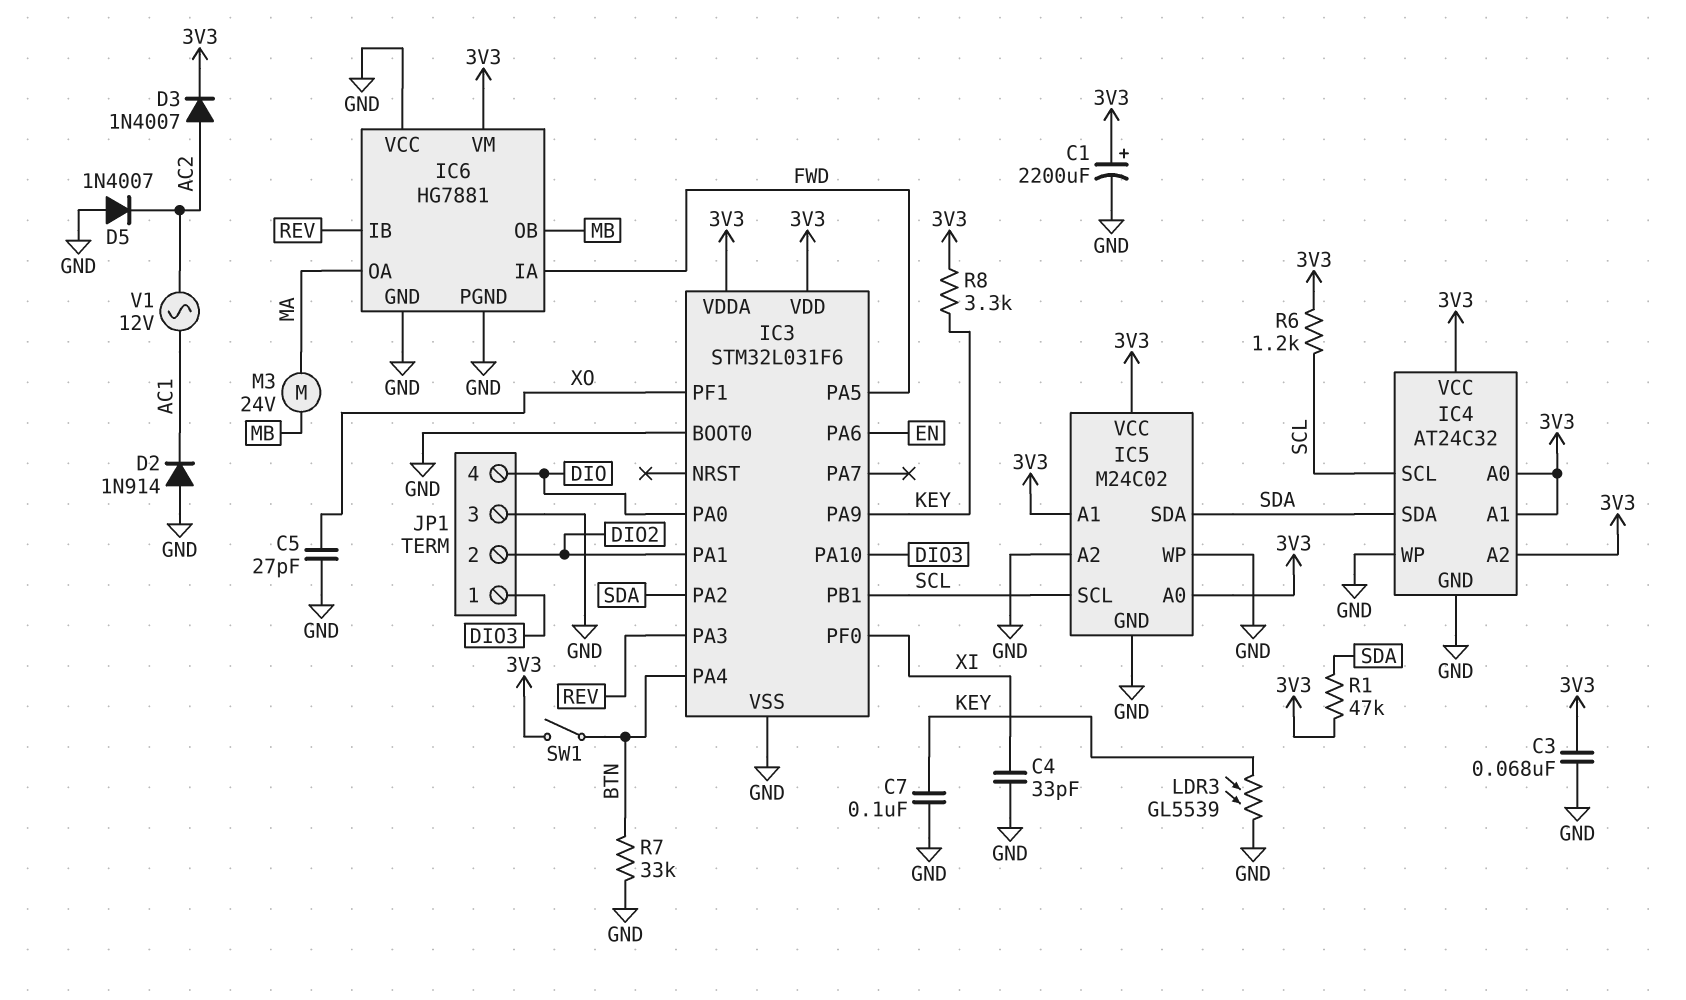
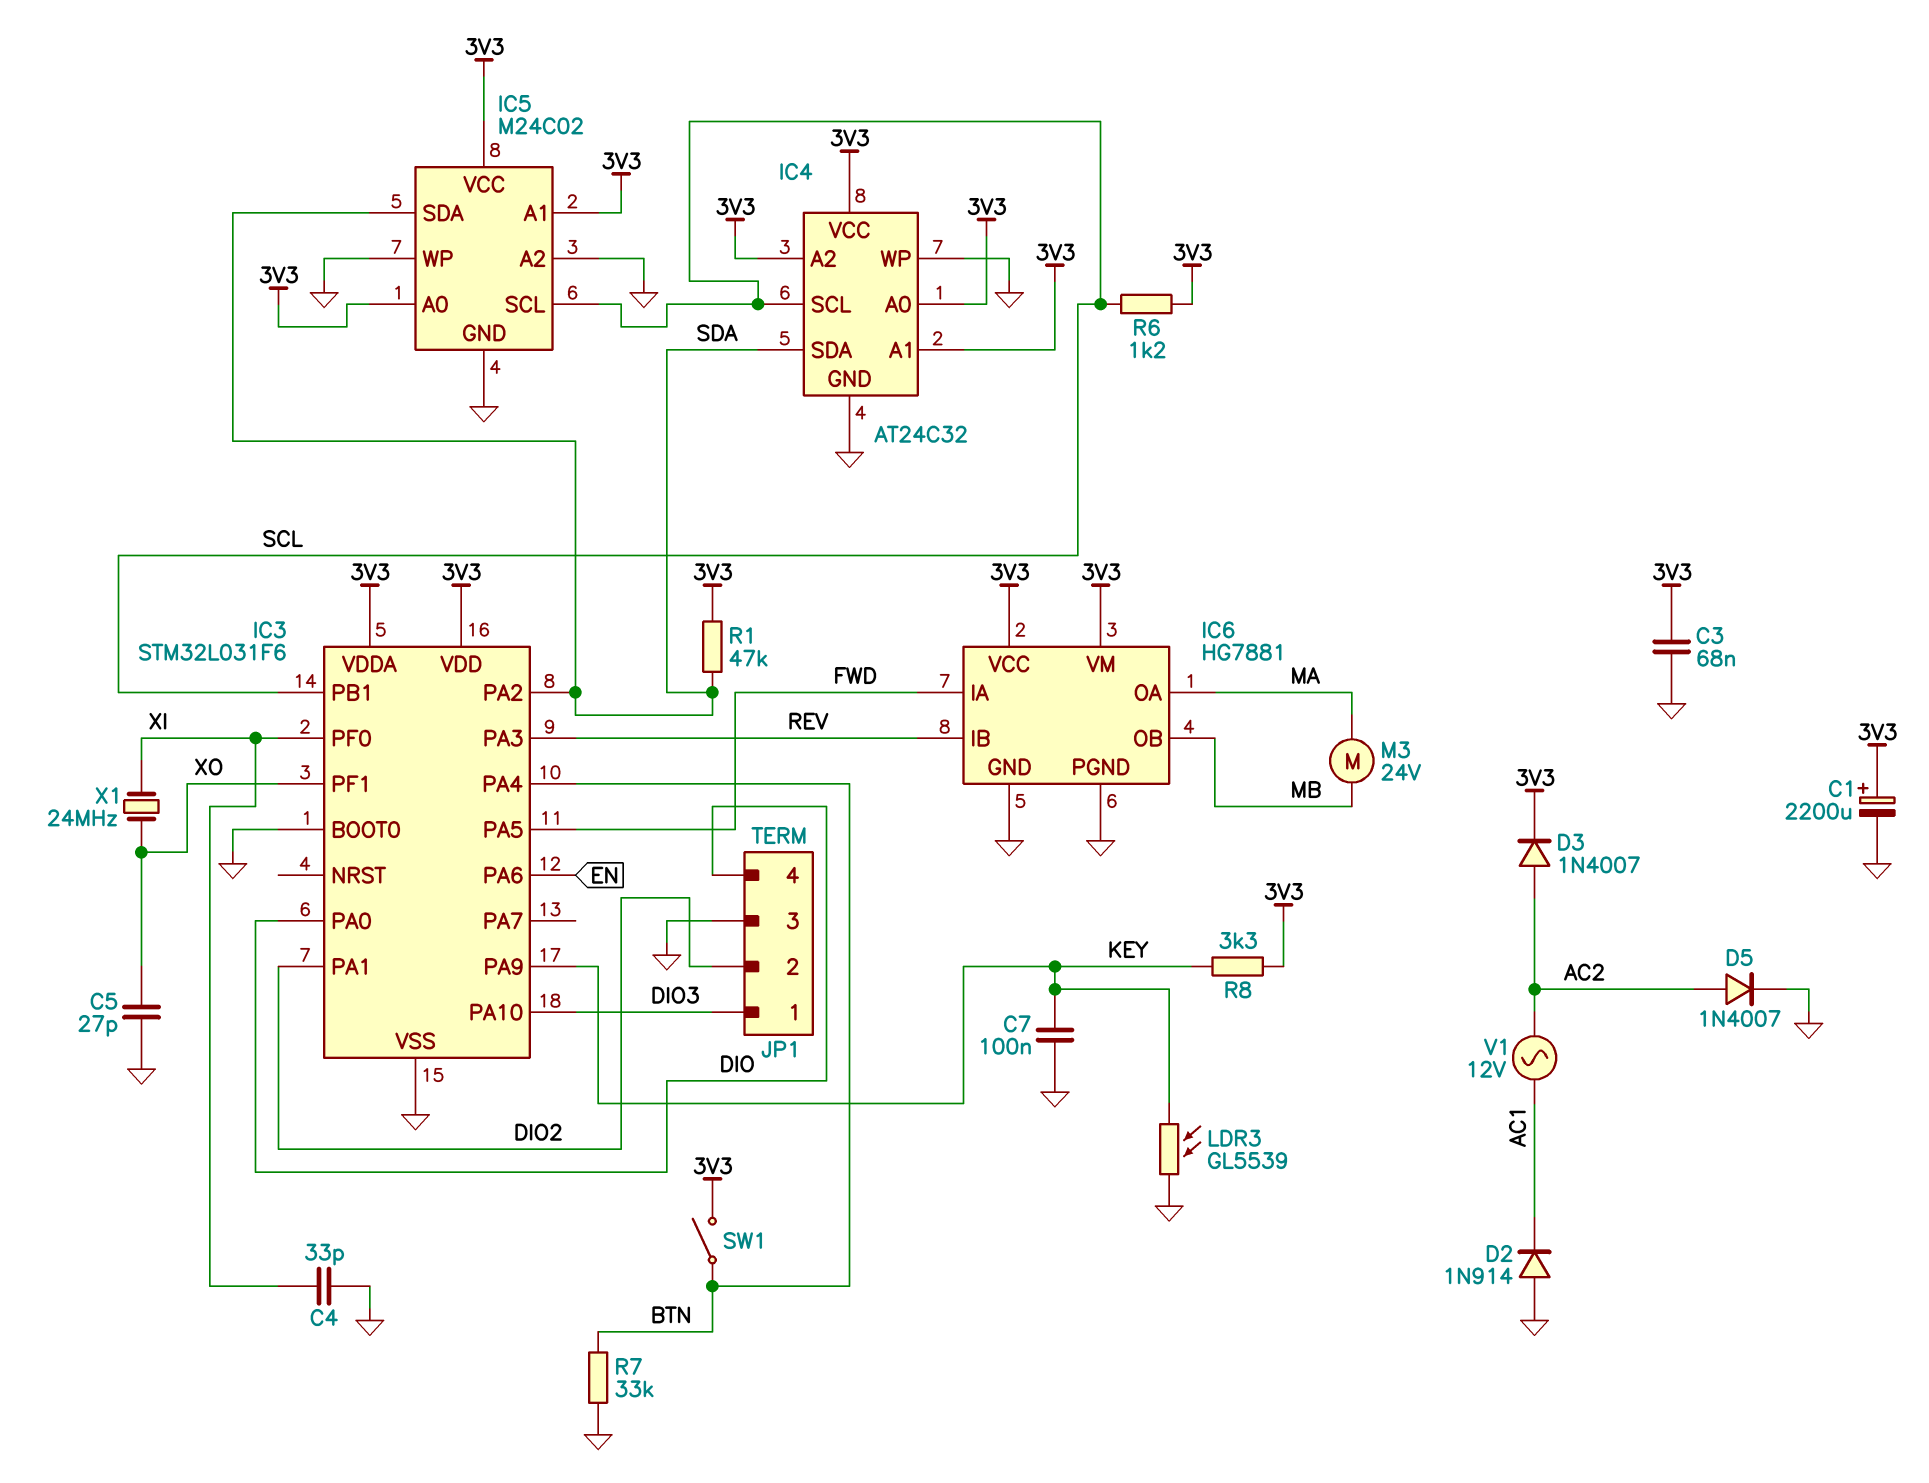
D5: diode 1N4007 (A GND, K AC2) -> diode 1N4007 (A AC2, K GND)
IC6 pin VCC: GND -> 3V3
X1: none -> 24MHz (XI, XO)

